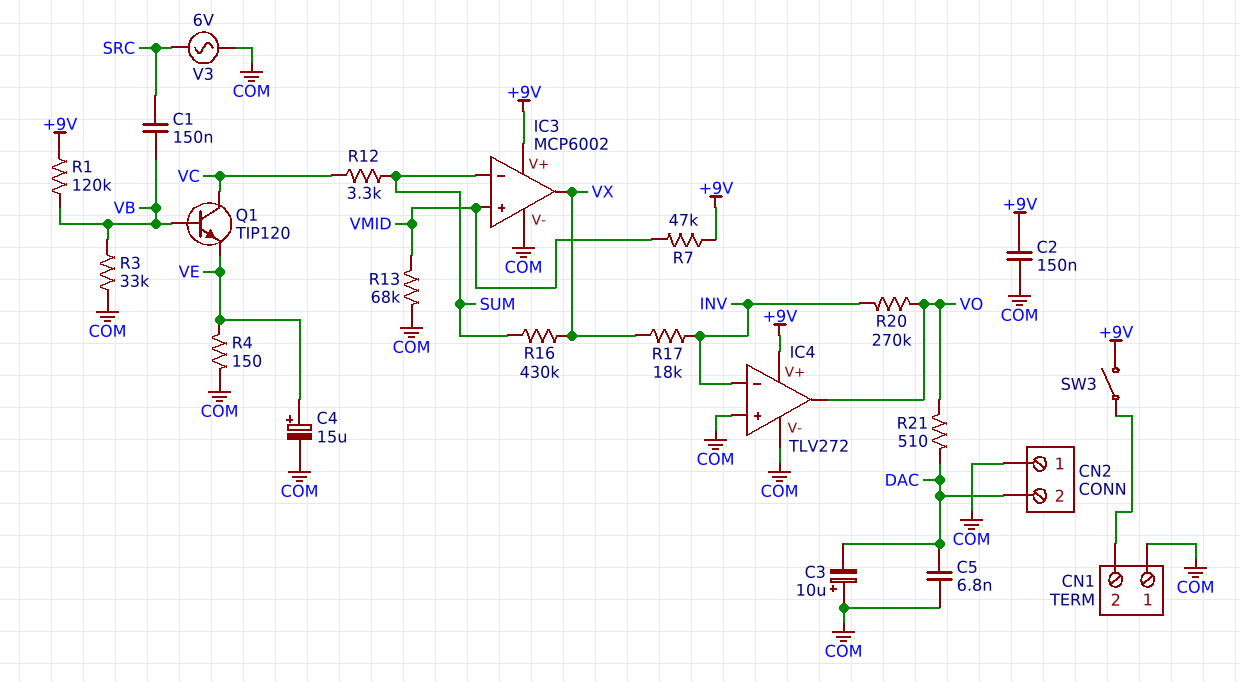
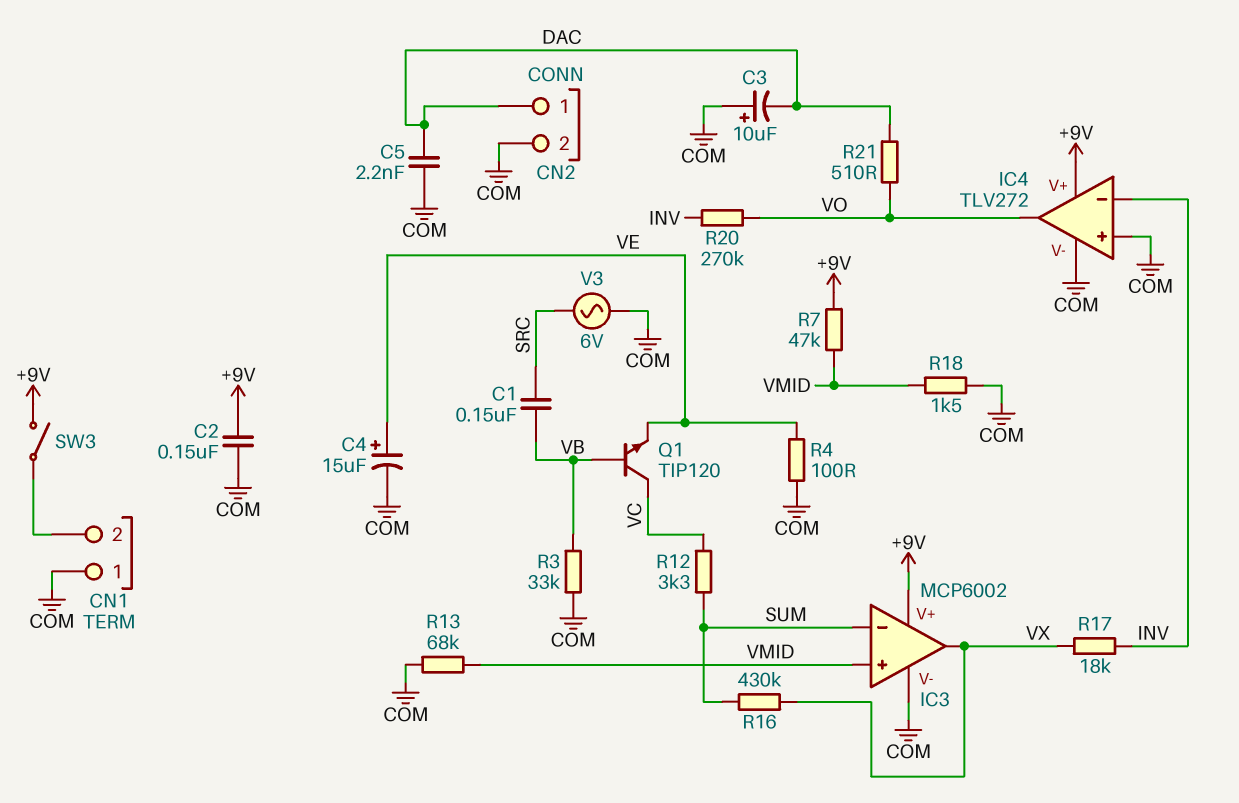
C5: 6.8nF (COM, DAC) -> 2.2nF (COM, DAC)
CN2 pin 1: COM -> DAC
CN2 pin 2: DAC -> COM
R1: 120k (+9V, VB) -> none
R4: 150 (COM, VE) -> 100 (COM, VE)
R18: none -> 1.5k (COM, VMID)

